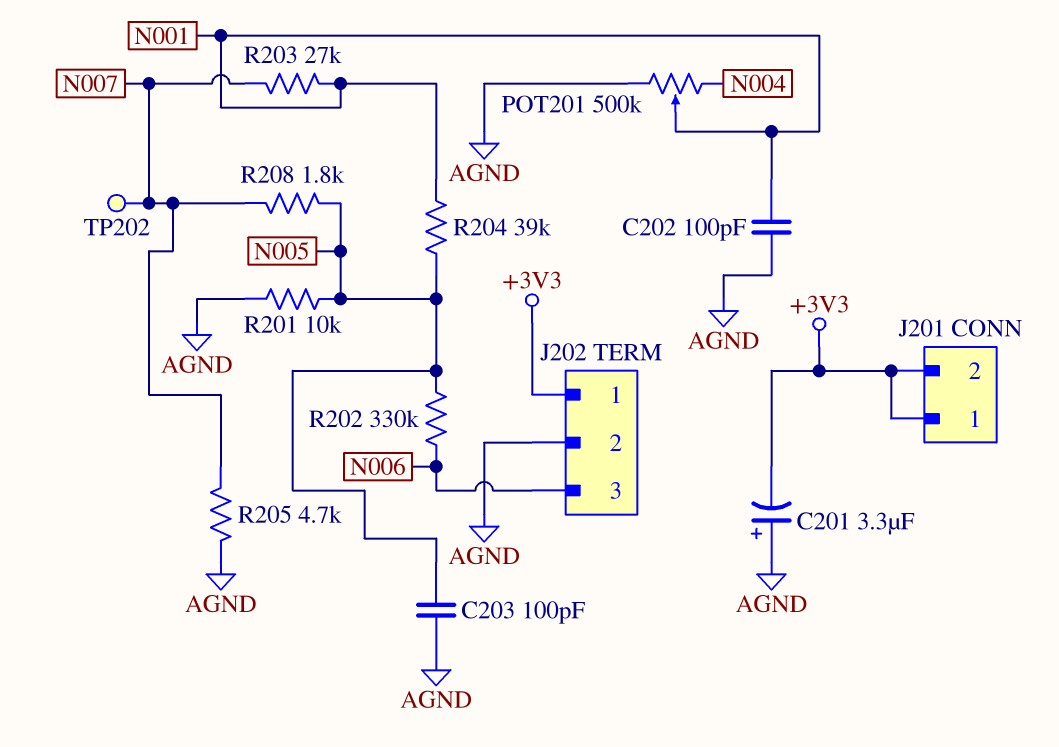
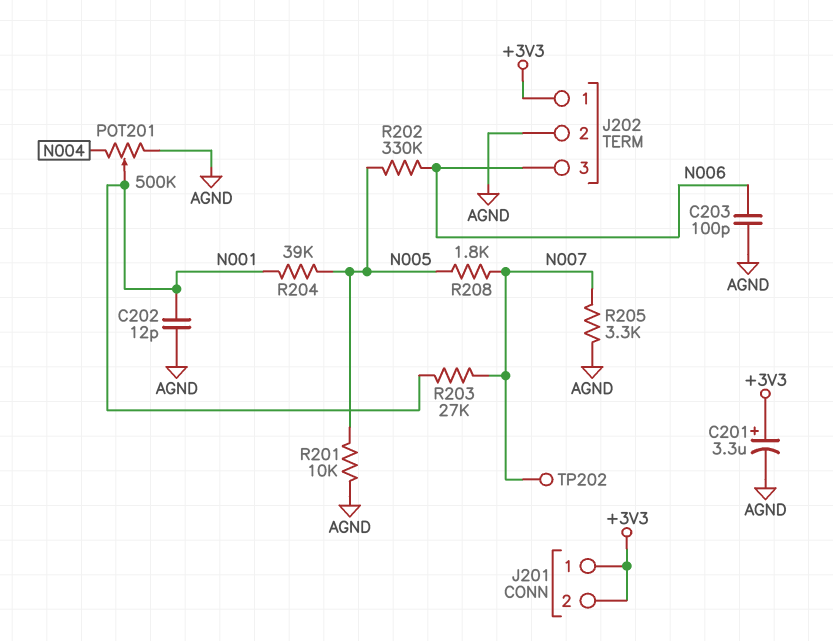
C201: 3.3uF (plus AGND, minus +3V3) -> 3.3uF (plus +3V3, minus AGND)
C202: 100pF (AGND, N001) -> 12pF (AGND, N001)
C203: 100pF (AGND, N005) -> 100pF (AGND, N006)
R205: 4.7k (AGND, N007) -> 3.3k (AGND, N007)

